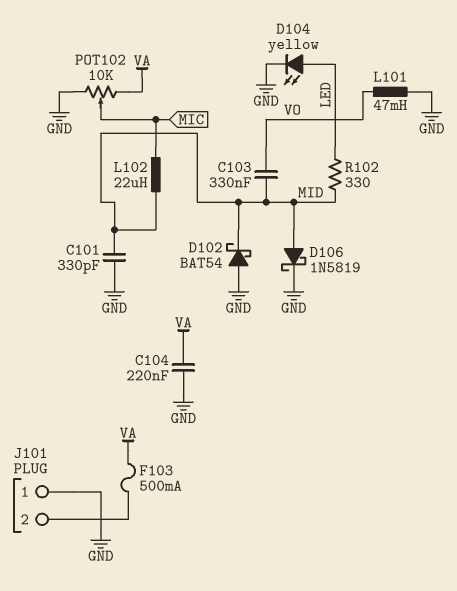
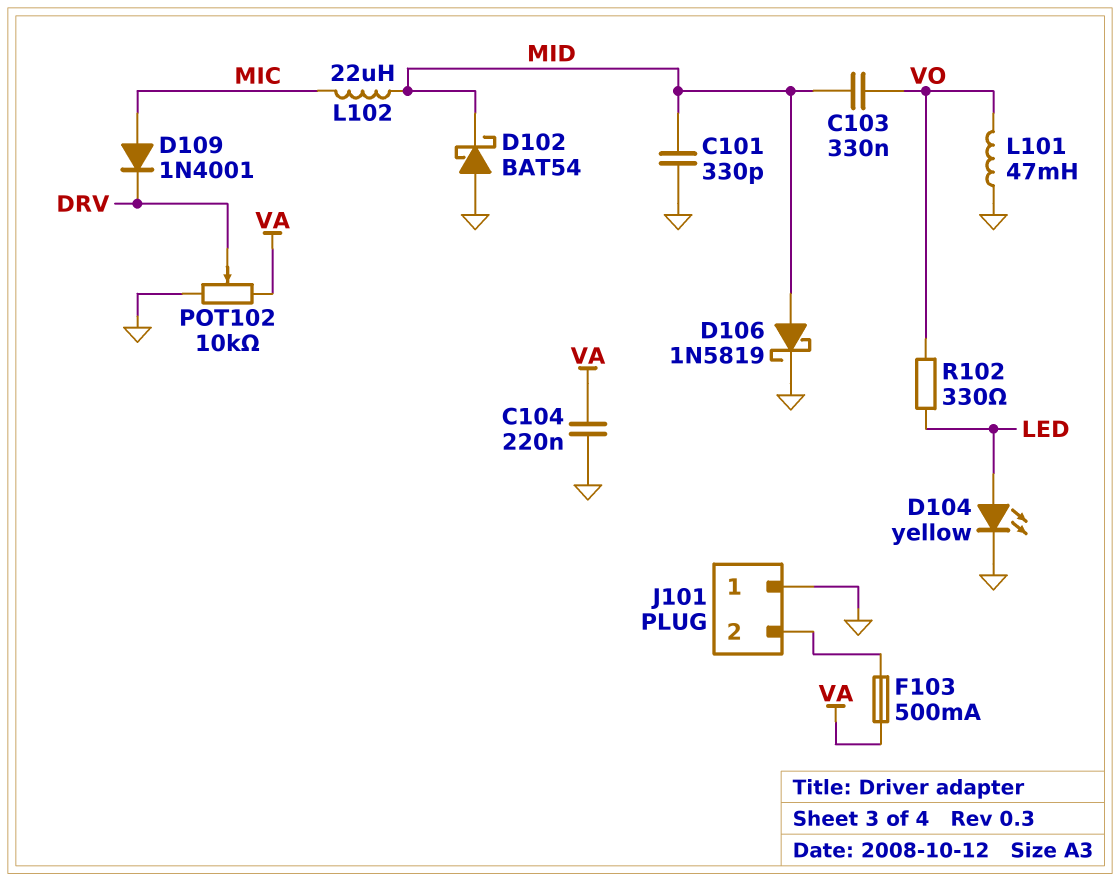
D109: none -> diode 1N4001 (A MIC, K DRV)
POT102: 10k (GND, VA, wiper MIC) -> 10k (GND, VA, wiper DRV)
R102: 330 (LED, MID) -> 330 (LED, VO)

